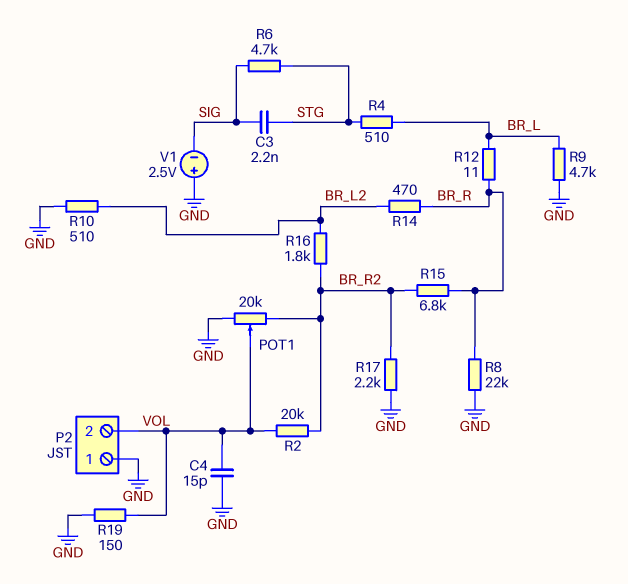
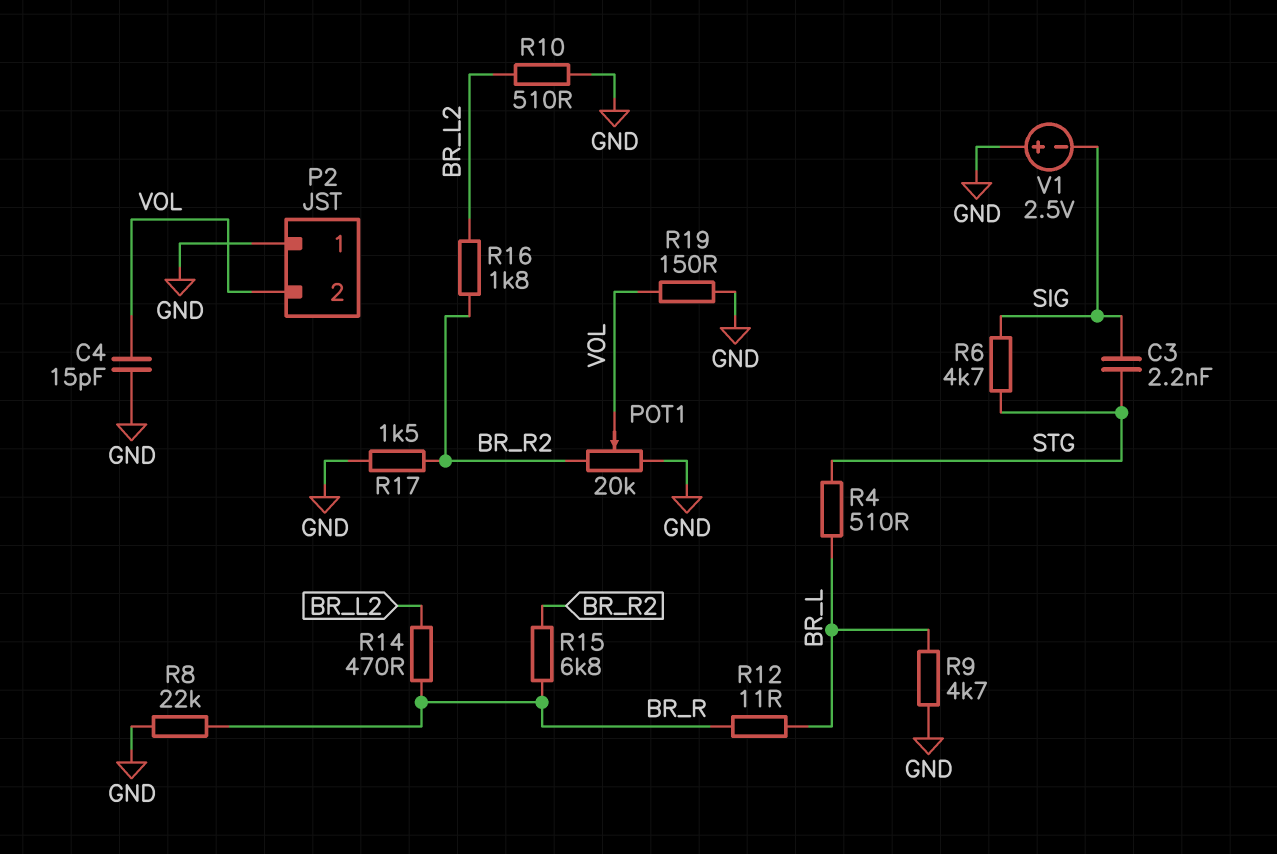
R2: 20k (BR_R2, VOL) -> none
R17: 2.2k (BR_R2, GND) -> 1.5k (BR_R2, GND)

